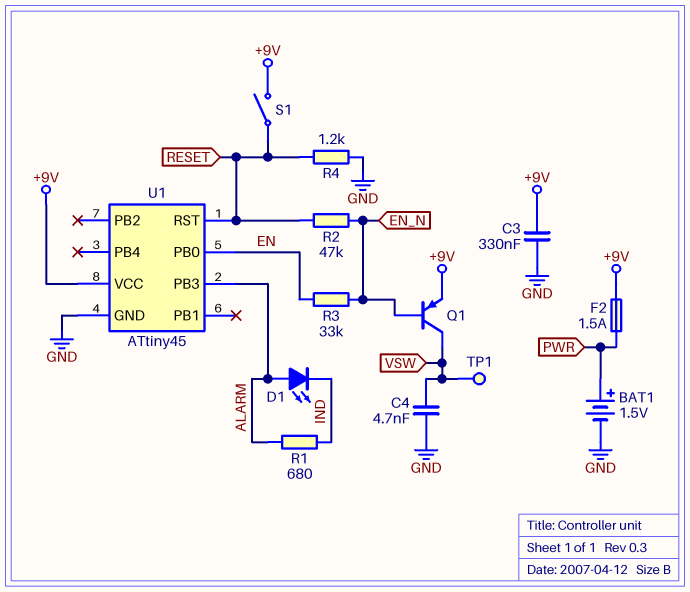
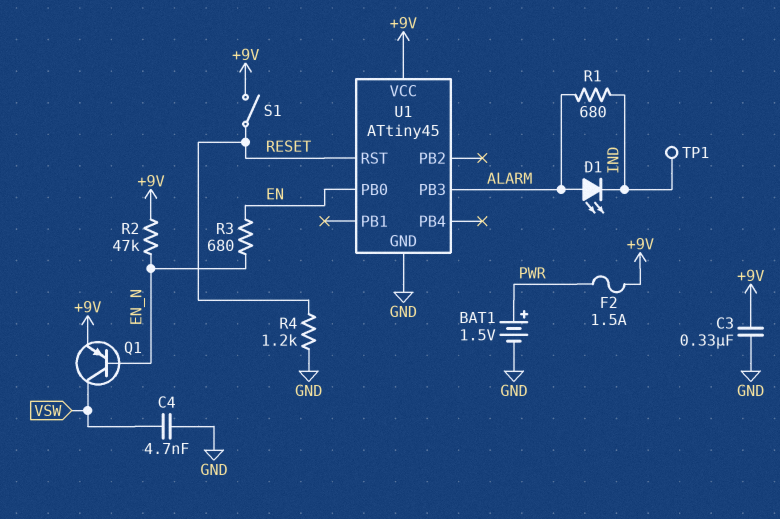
R2: 47k (EN_N, RESET) -> 47k (+9V, EN_N)
R3: 33k (EN, EN_N) -> 680 (EN, EN_N)
TP1: test point (VSW) -> test point (IND)

